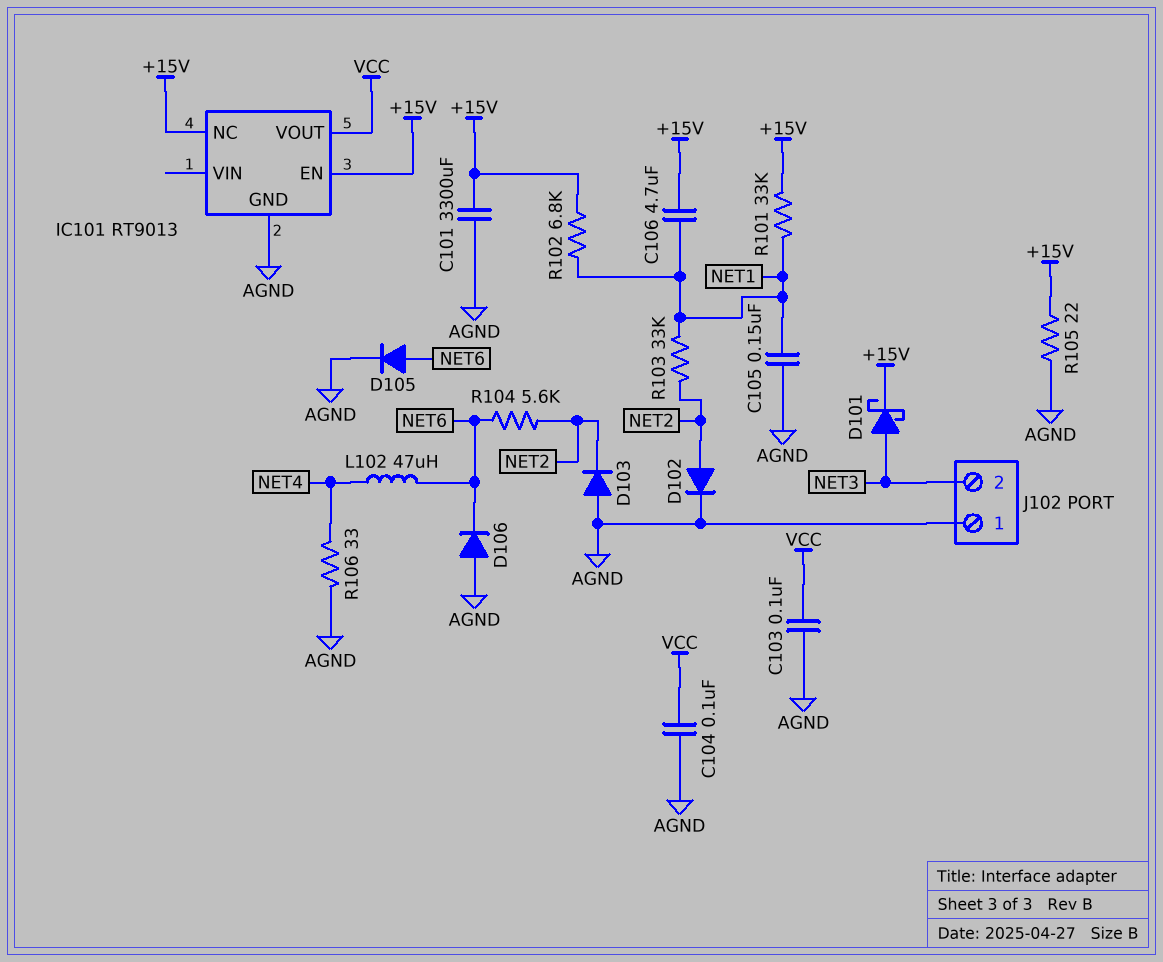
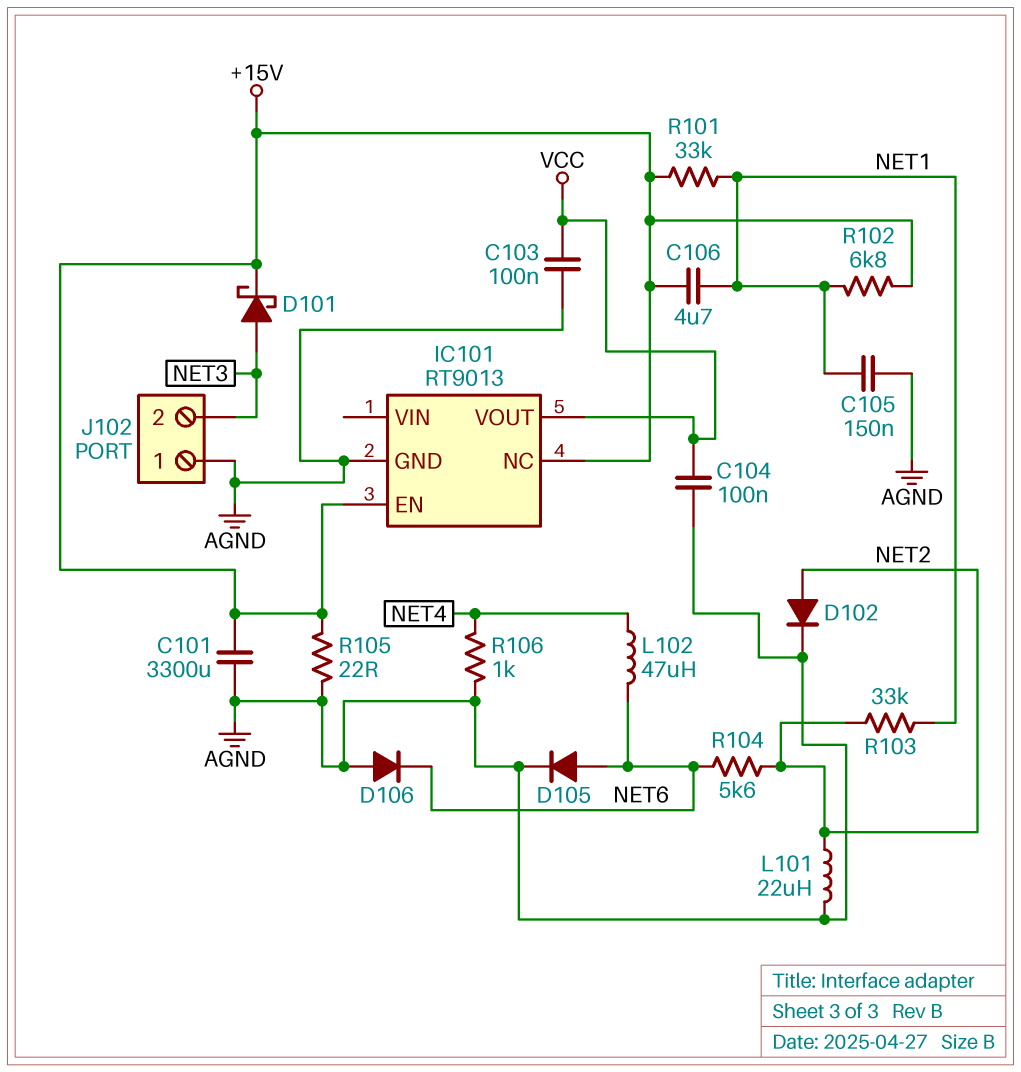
D103: diode (A AGND, K NET2) -> none
L101: none -> 22uH (AGND, NET2)
R106: 33 (AGND, NET4) -> 1k (AGND, NET4)

